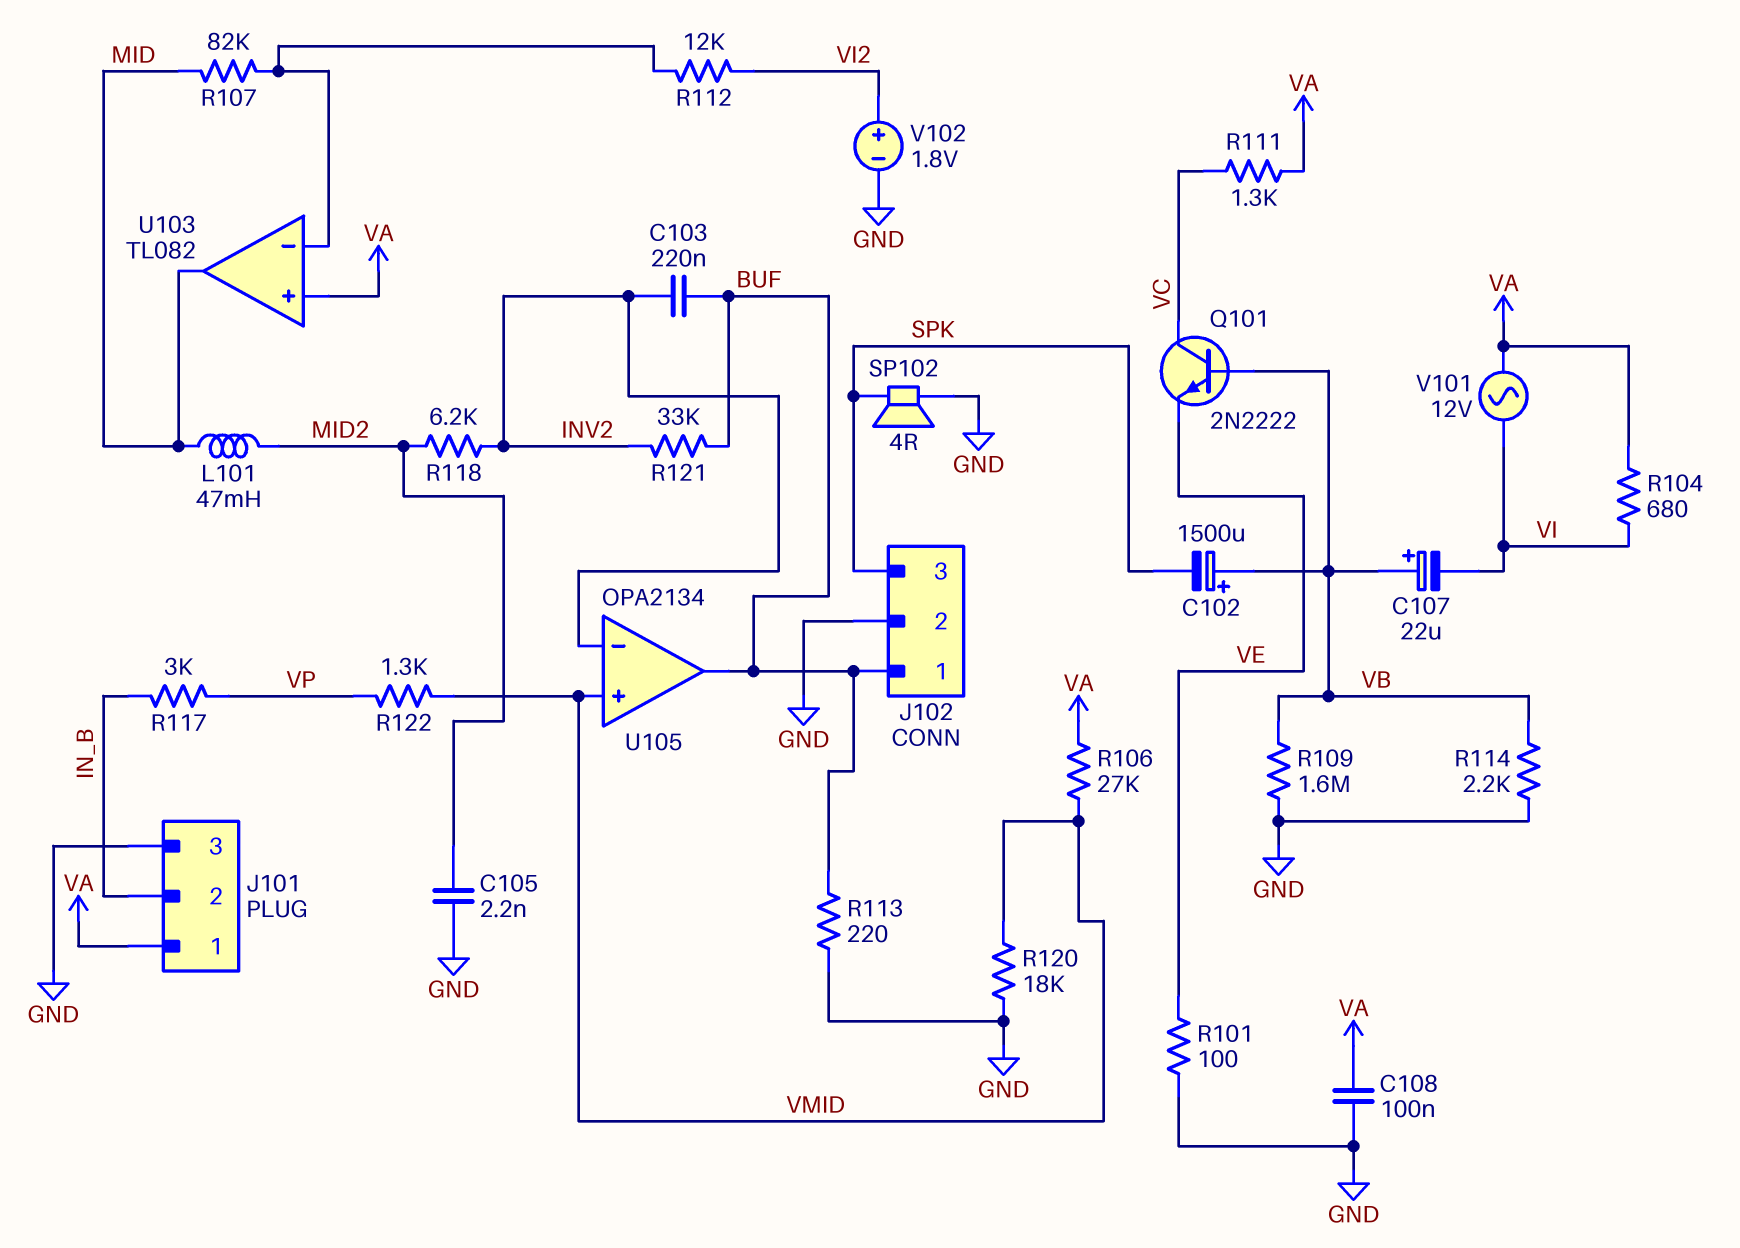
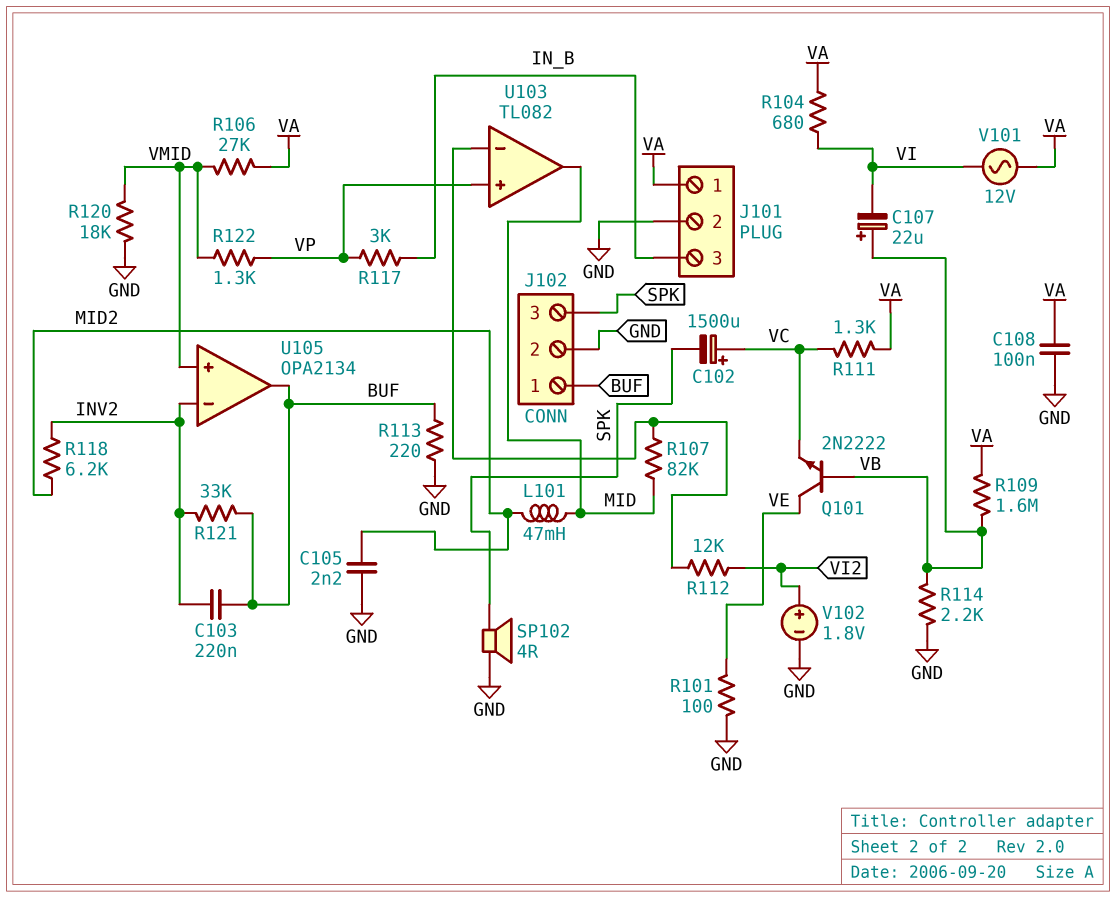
C102: 1500uF (plus VB, minus SPK) -> 1500uF (plus VC, minus SPK)
J101 pin 2: IN_B -> GND
J101 pin 3: GND -> IN_B
Q101: NPN 2N2222 (B VB, C VC, E VE) -> NPN 2N2222 (B VB, C VE, E VC)
R109: 1.6M (GND, VB) -> 1.6M (VA, VB)
U103 pin in+: VA -> VP

